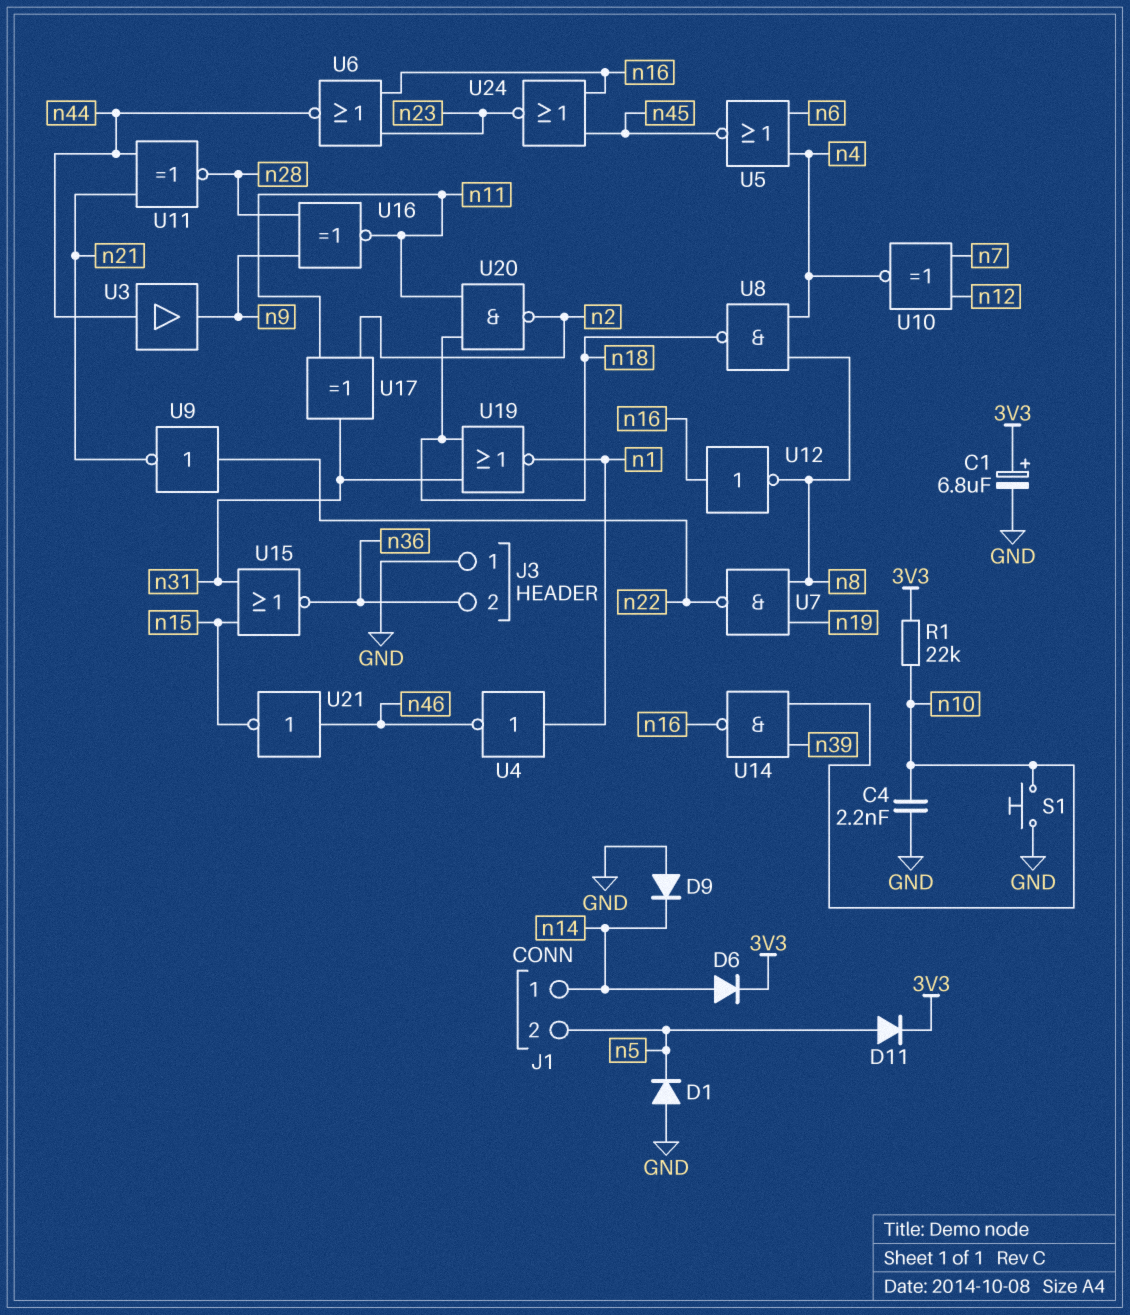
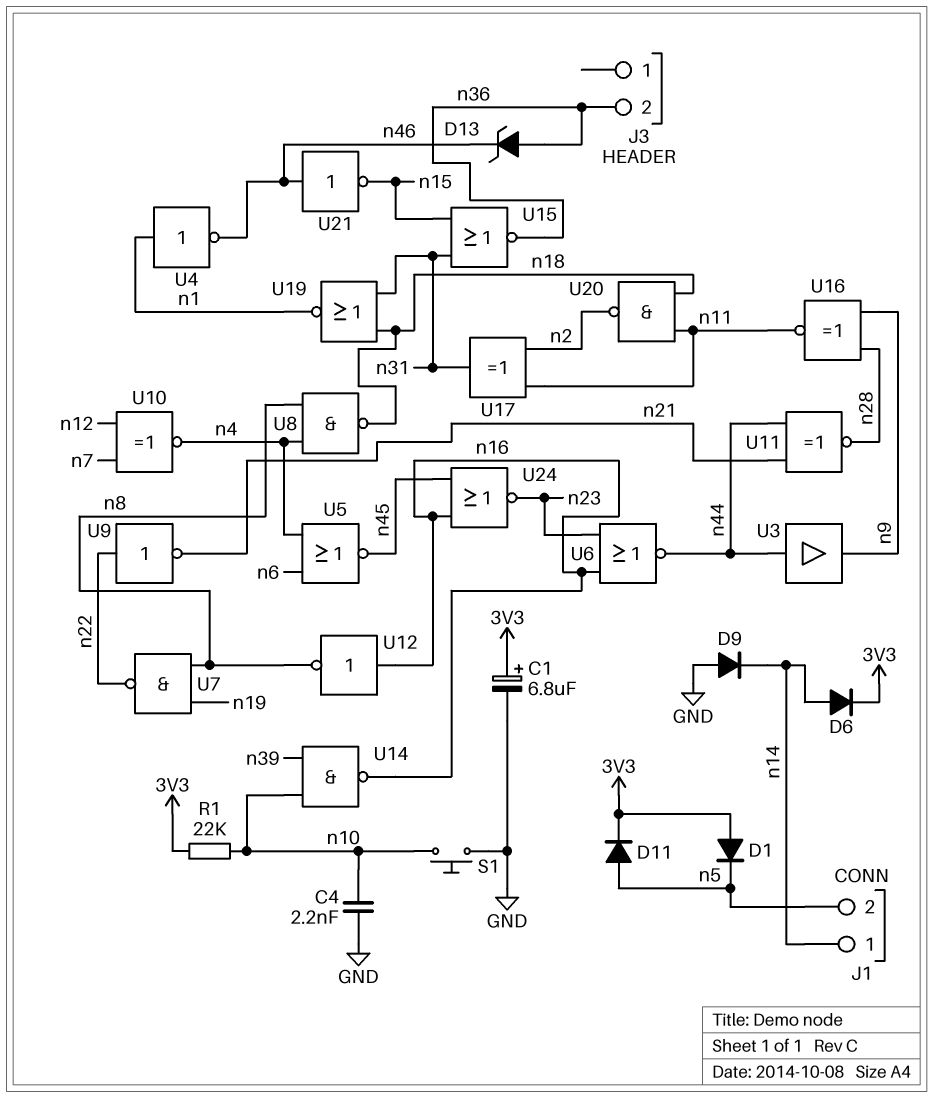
D1: diode (A GND, K n5) -> diode (A 3V3, K n5)
D13: none -> zener (A n36, K n46)
J3 pin 1: GND -> none

